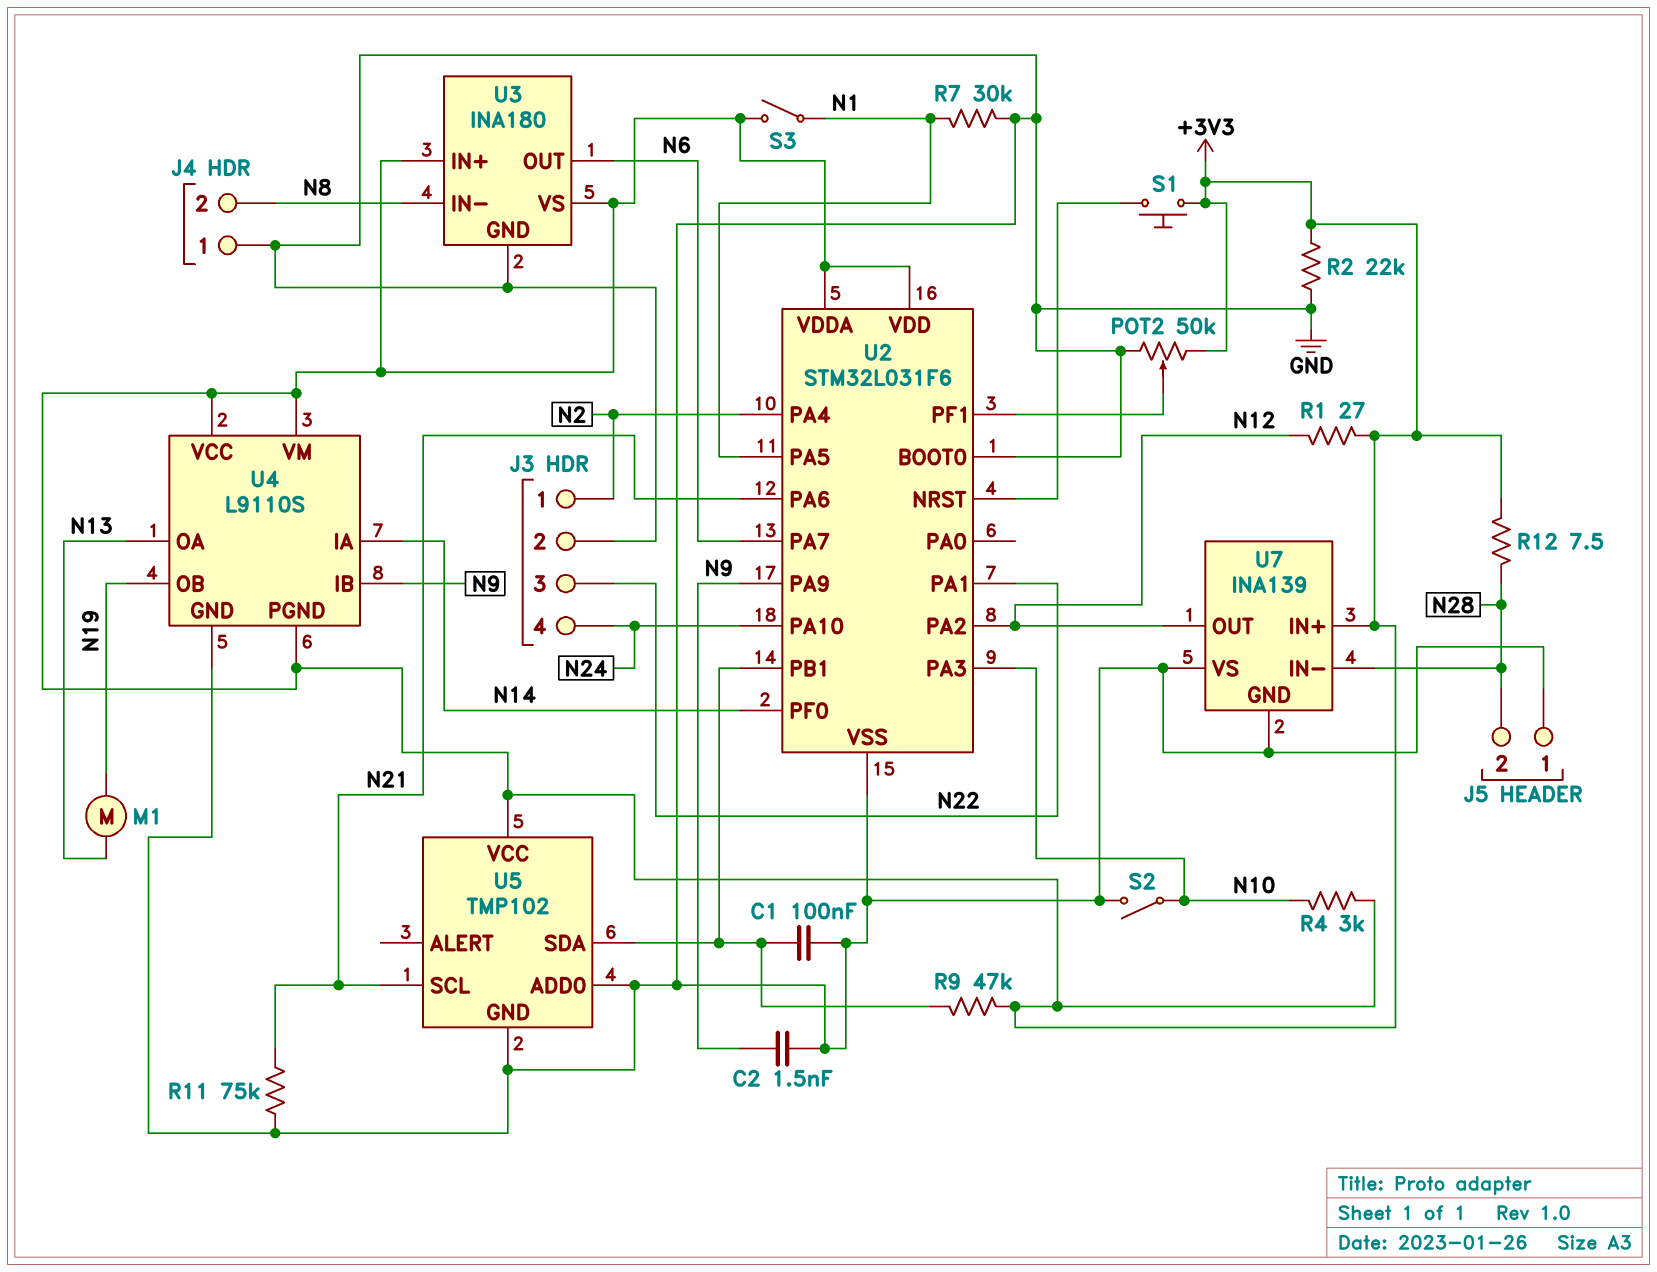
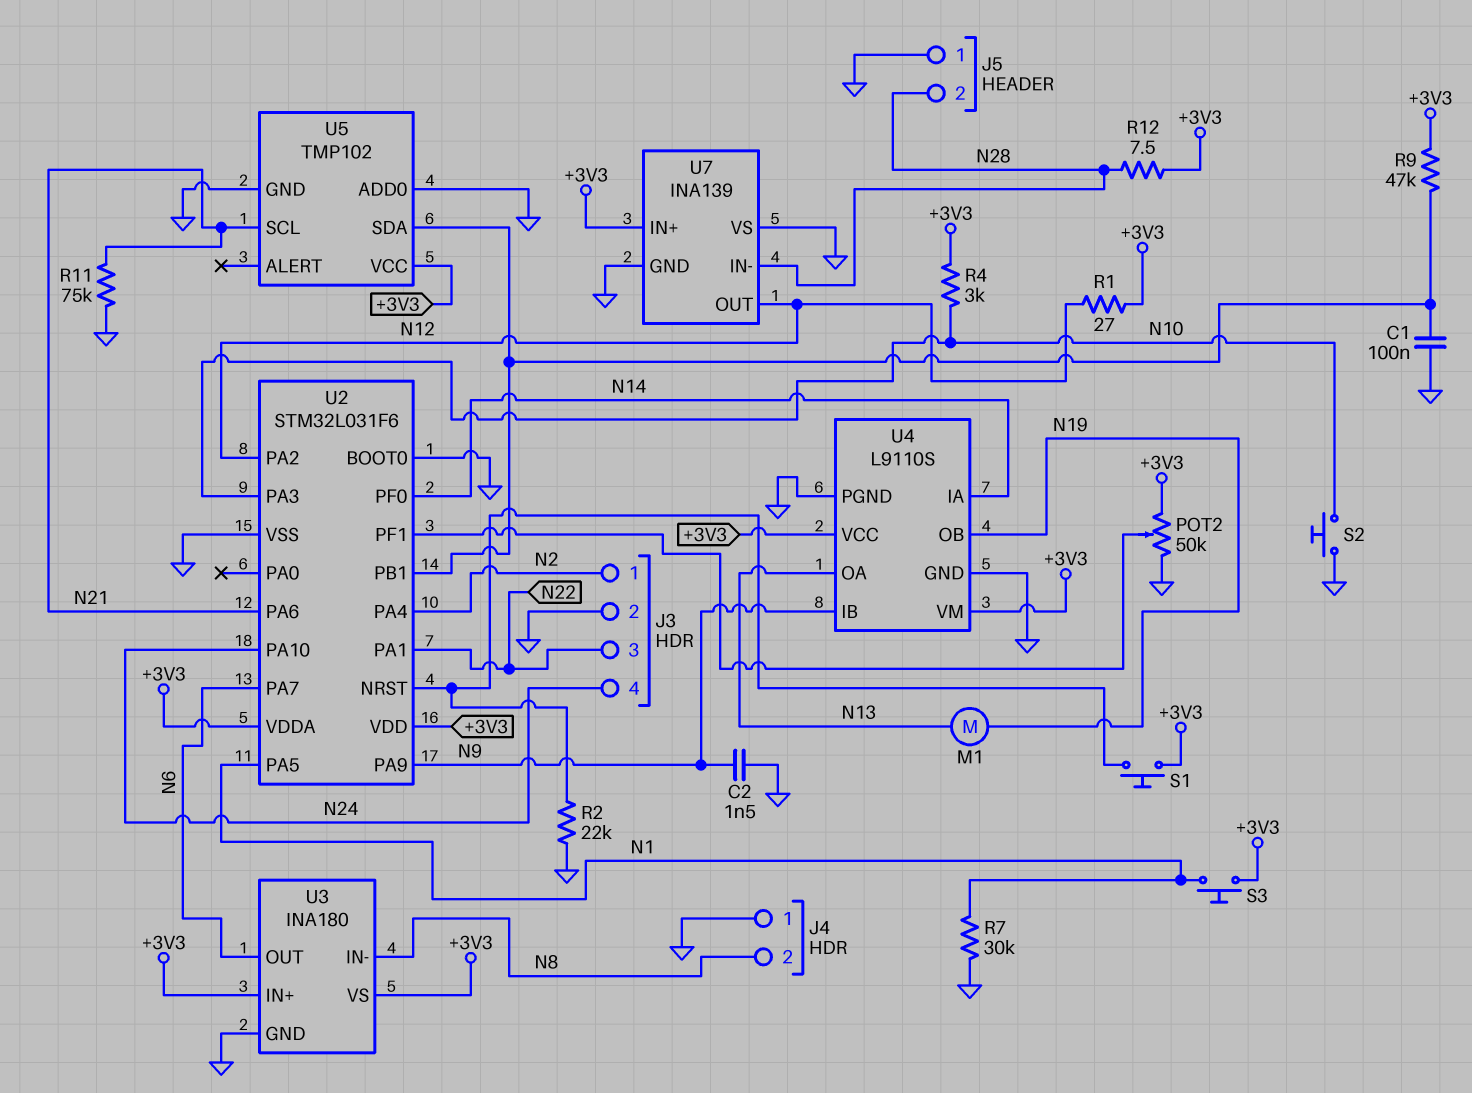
R2: 22k (+3V3, GND) -> 22k (GND, U2/NRST)
S2: switch (GND, N10) -> button (GND, N10)
S3: switch (+3V3, N1) -> button (+3V3, N1)
U4 pin PGND: +3V3 -> GND

